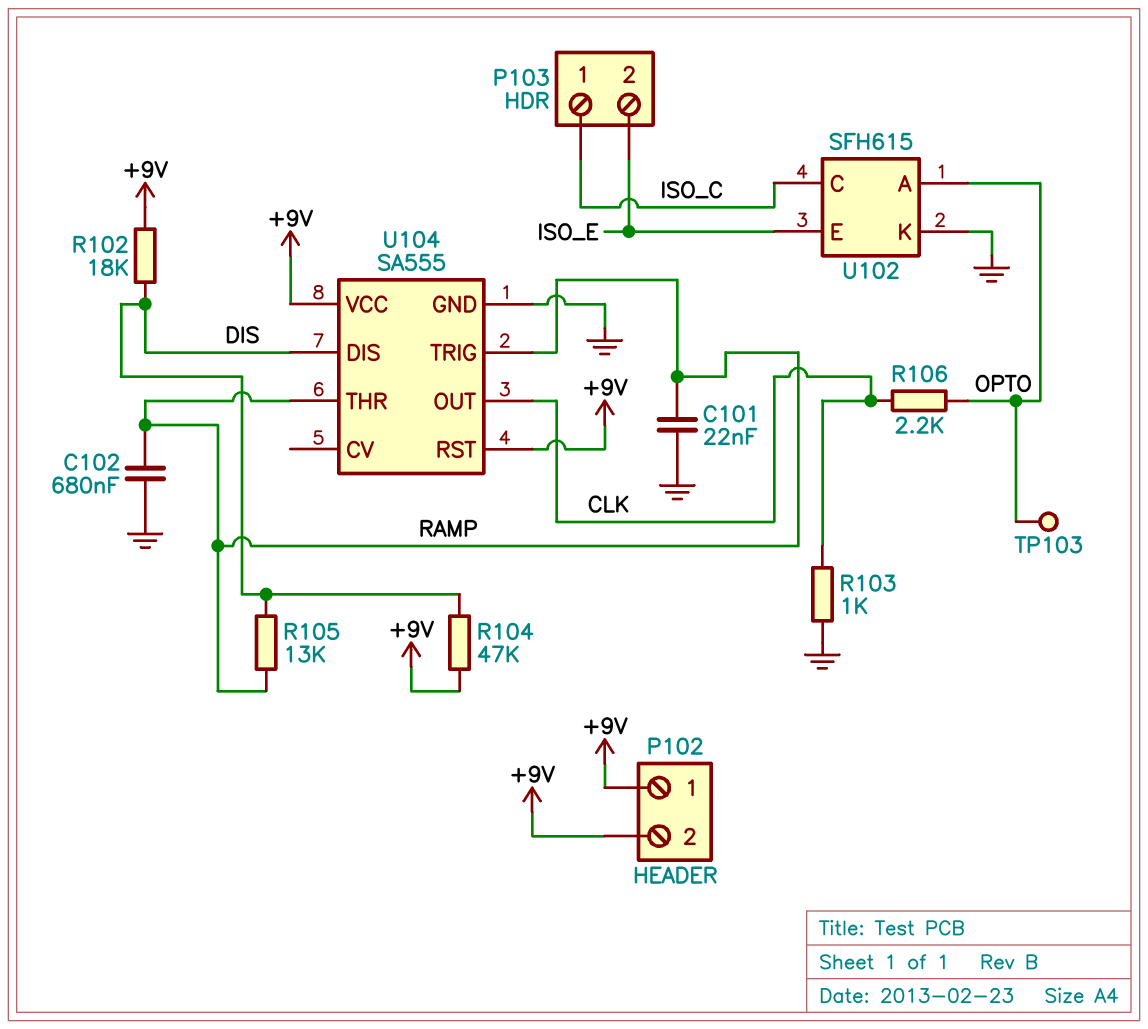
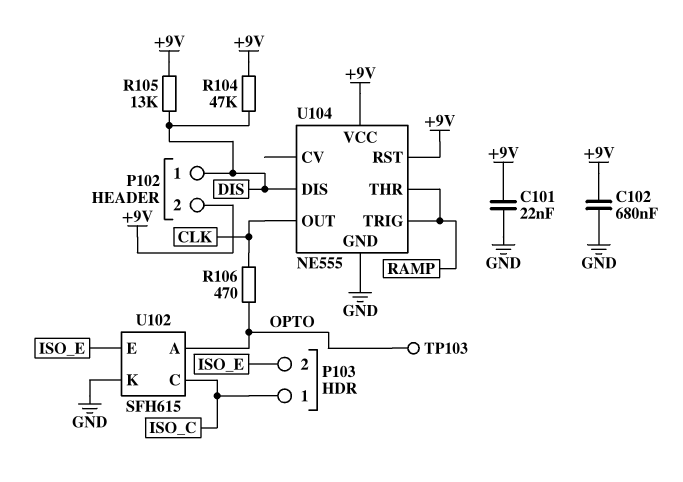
C101: 22nF (GND, RAMP) -> 22nF (+9V, GND)
C102: 680nF (GND, RAMP) -> 680nF (+9V, GND)
P102 pin 1: +9V -> DIS
R102: 18k (+9V, DIS) -> none
R103: 1k (CLK, GND) -> none
R105: 13k (DIS, RAMP) -> 13k (+9V, DIS)
R106: 2.2k (CLK, OPTO) -> 470 (CLK, OPTO)
U104: SA555 -> NE555

